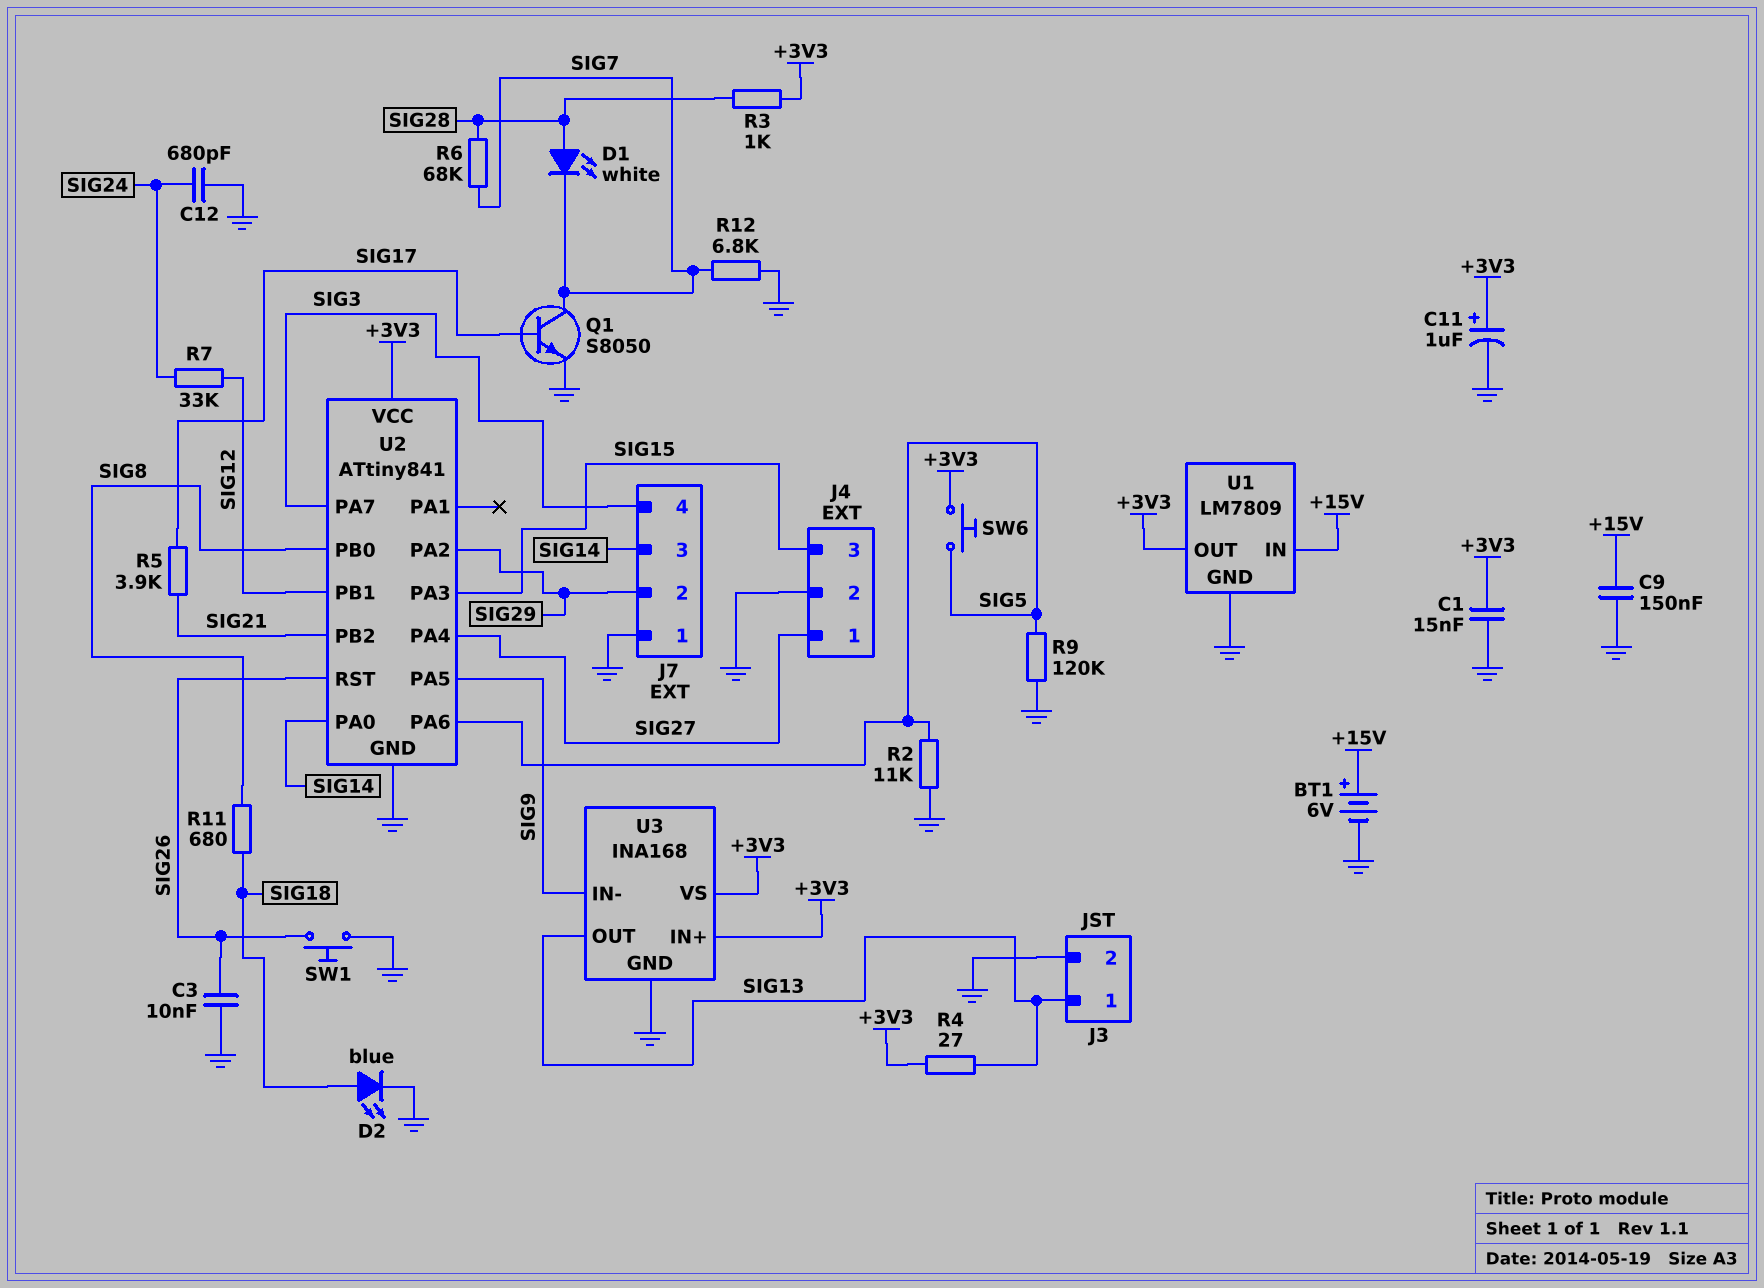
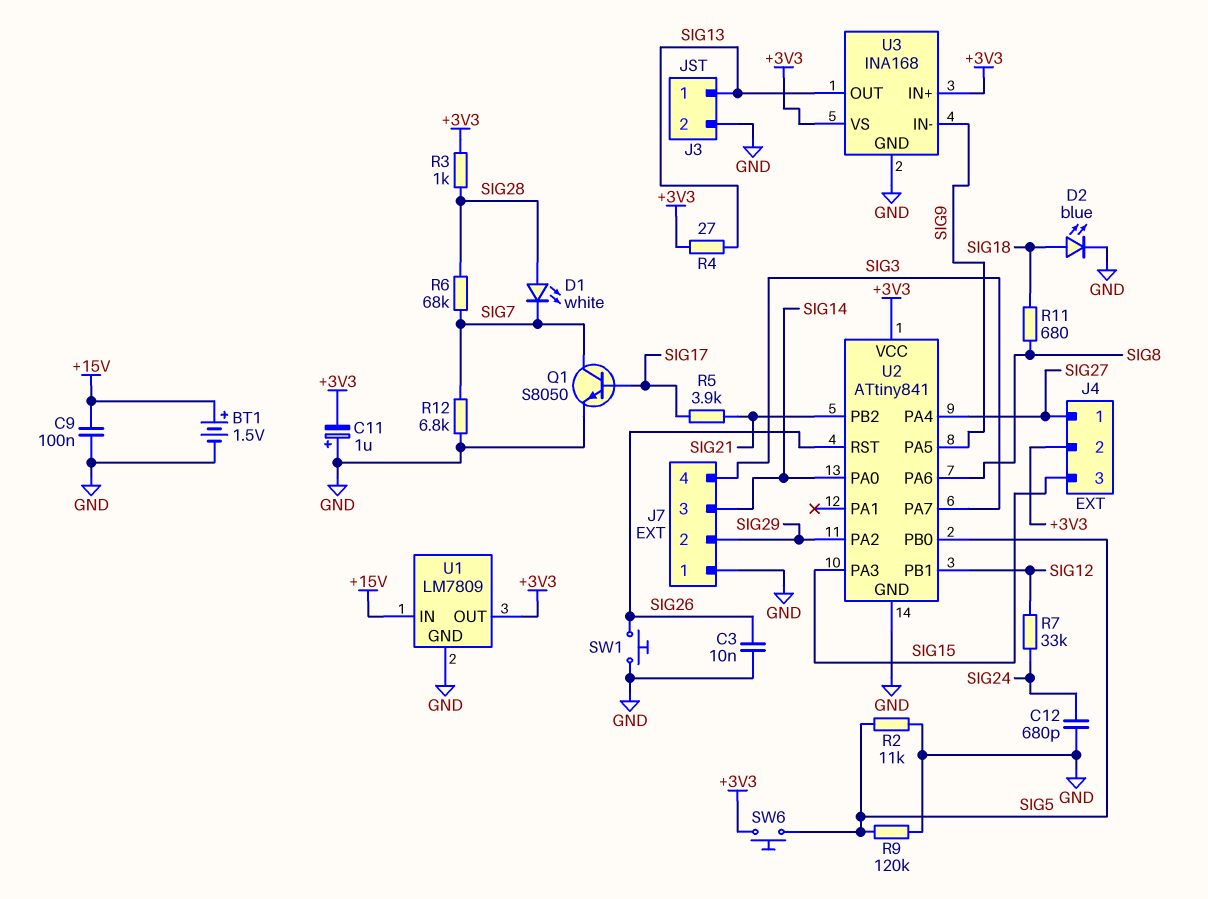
BT1: 6V (plus +15V, minus GND) -> 1.5V (plus +15V, minus GND)
C1: 15nF (+3V3, GND) -> none
C9: 150nF (+15V, GND) -> 100nF (+15V, GND)
C11: 1uF (plus +3V3, minus GND) -> 1uF (plus GND, minus +3V3)
J4 pin 2: GND -> +3V3
U2 pin PA6: SIG5 -> SIG8
U2 pin PB0: SIG8 -> SIG5

